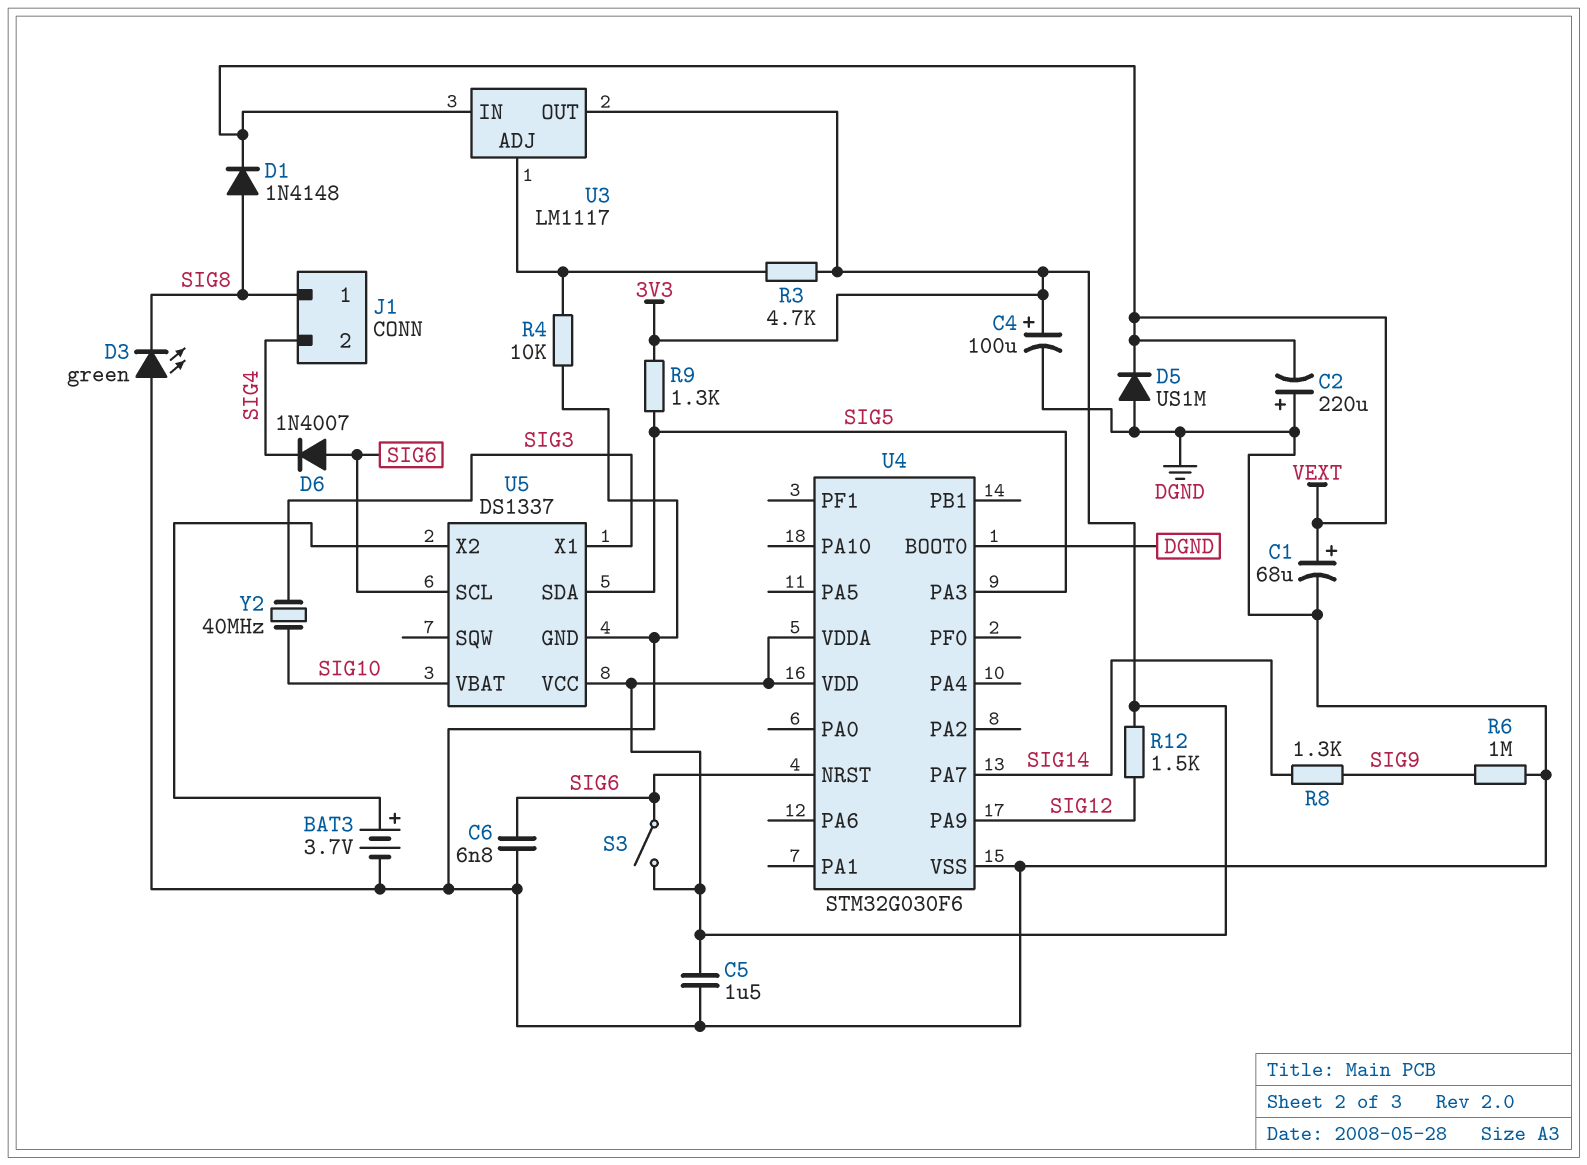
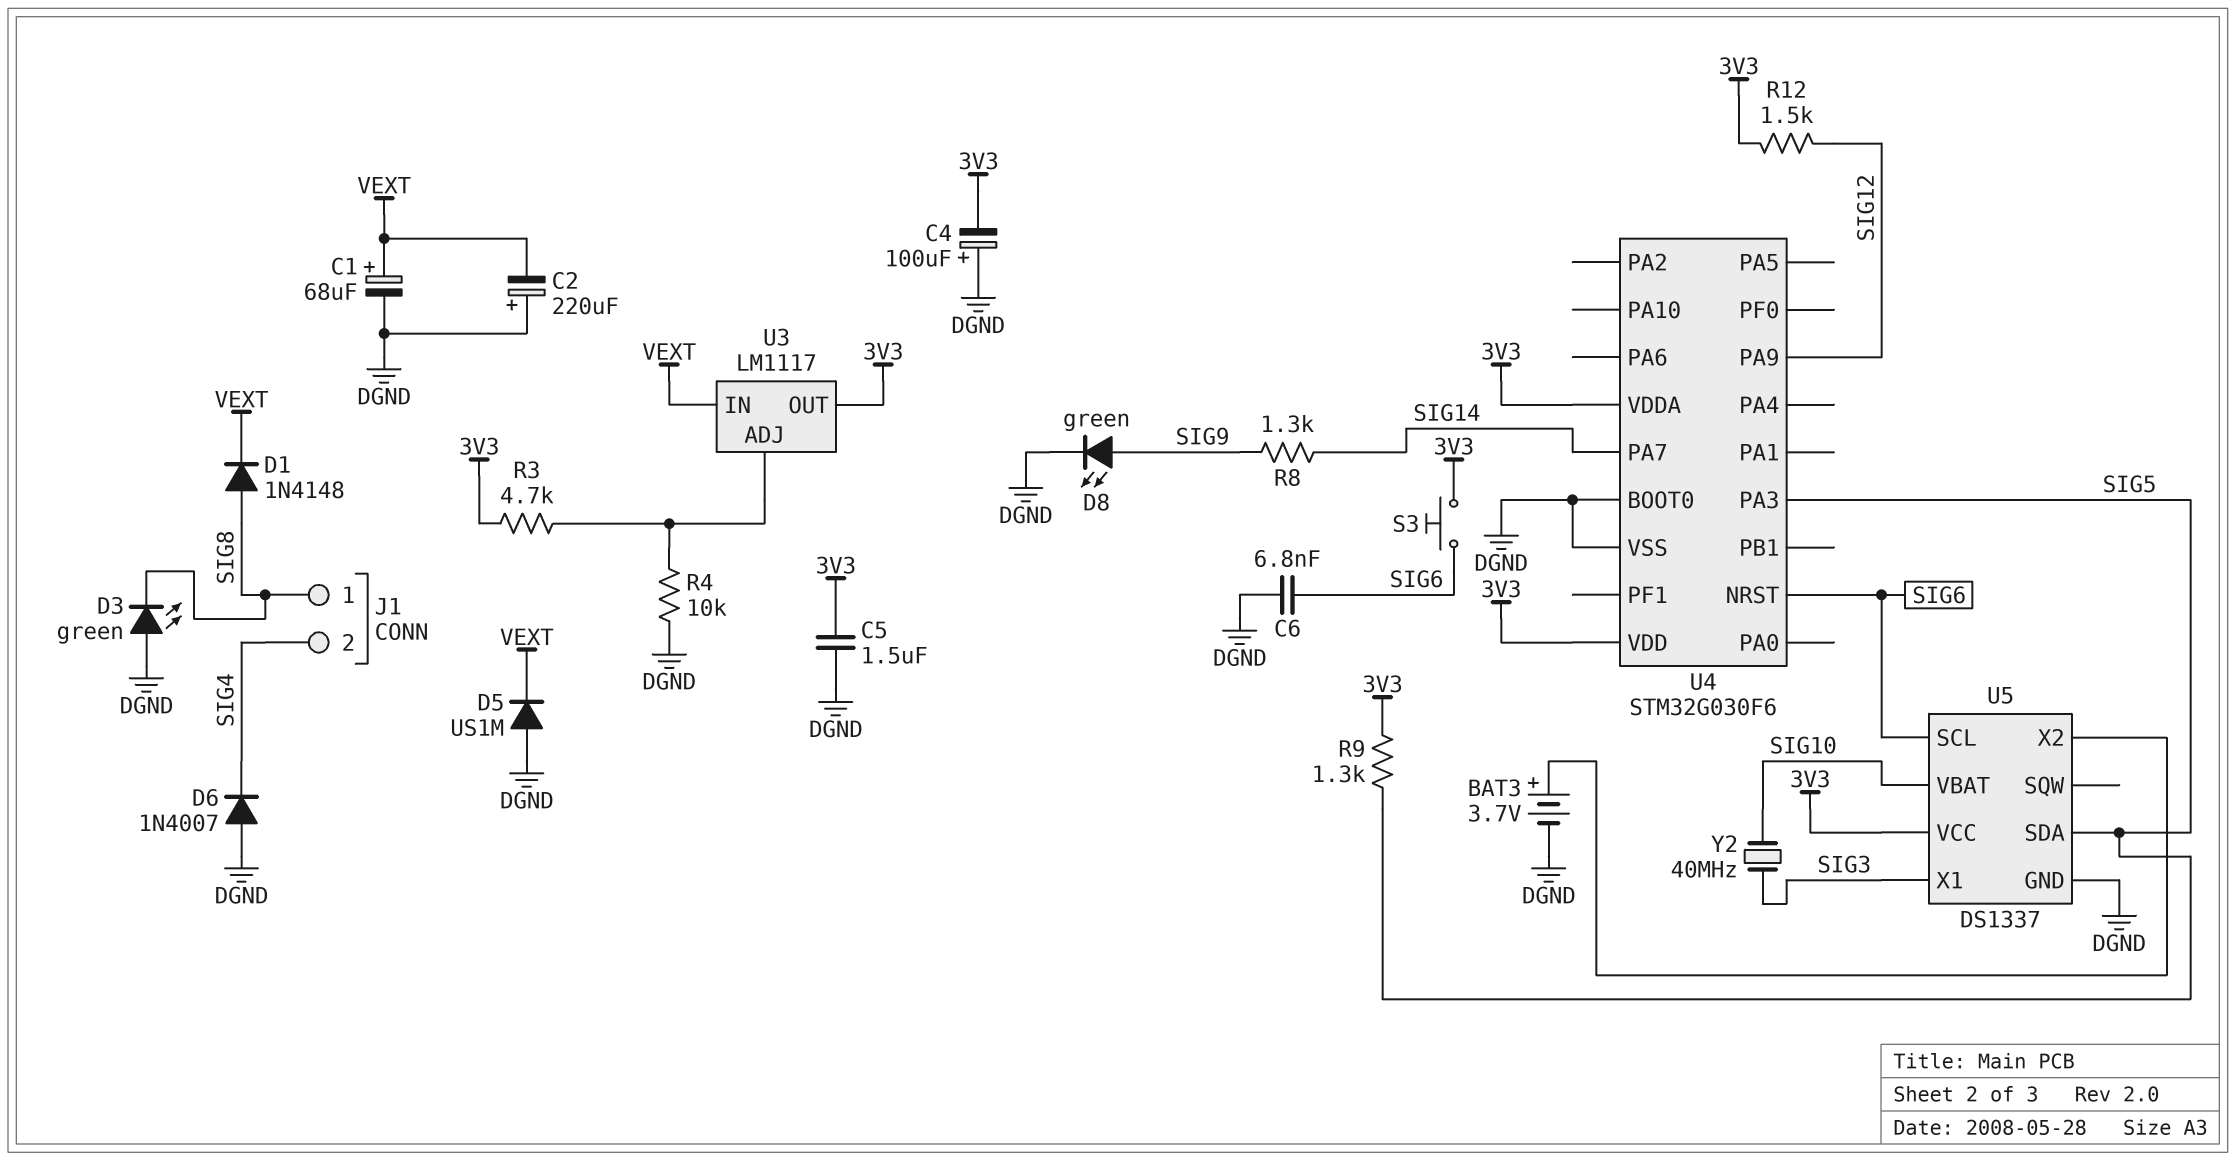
C4: 100uF (plus 3V3, minus DGND) -> 100uF (plus DGND, minus 3V3)
D6: diode 1N4007 (A SIG6, K SIG4) -> diode 1N4007 (A DGND, K SIG4)
D8: none -> LED green (A SIG9, K DGND)
R6: 1M (DGND, SIG9) -> none
S3: switch (3V3, SIG6) -> button (3V3, SIG6)

